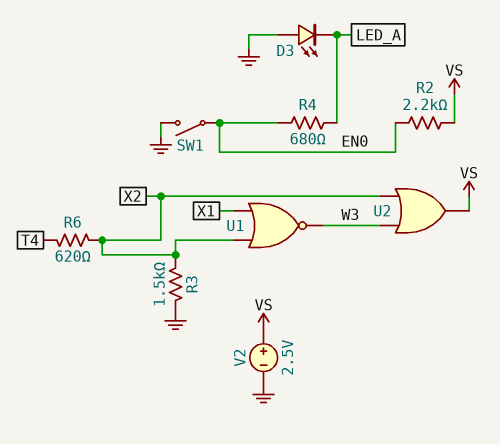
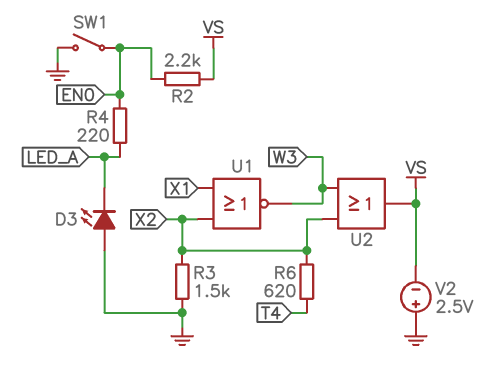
R4: 680 (EN0, LED_A) -> 220 (EN0, LED_A)
V2: 2.5V (plus VS, minus GND) -> 2.5V (plus GND, minus VS)

